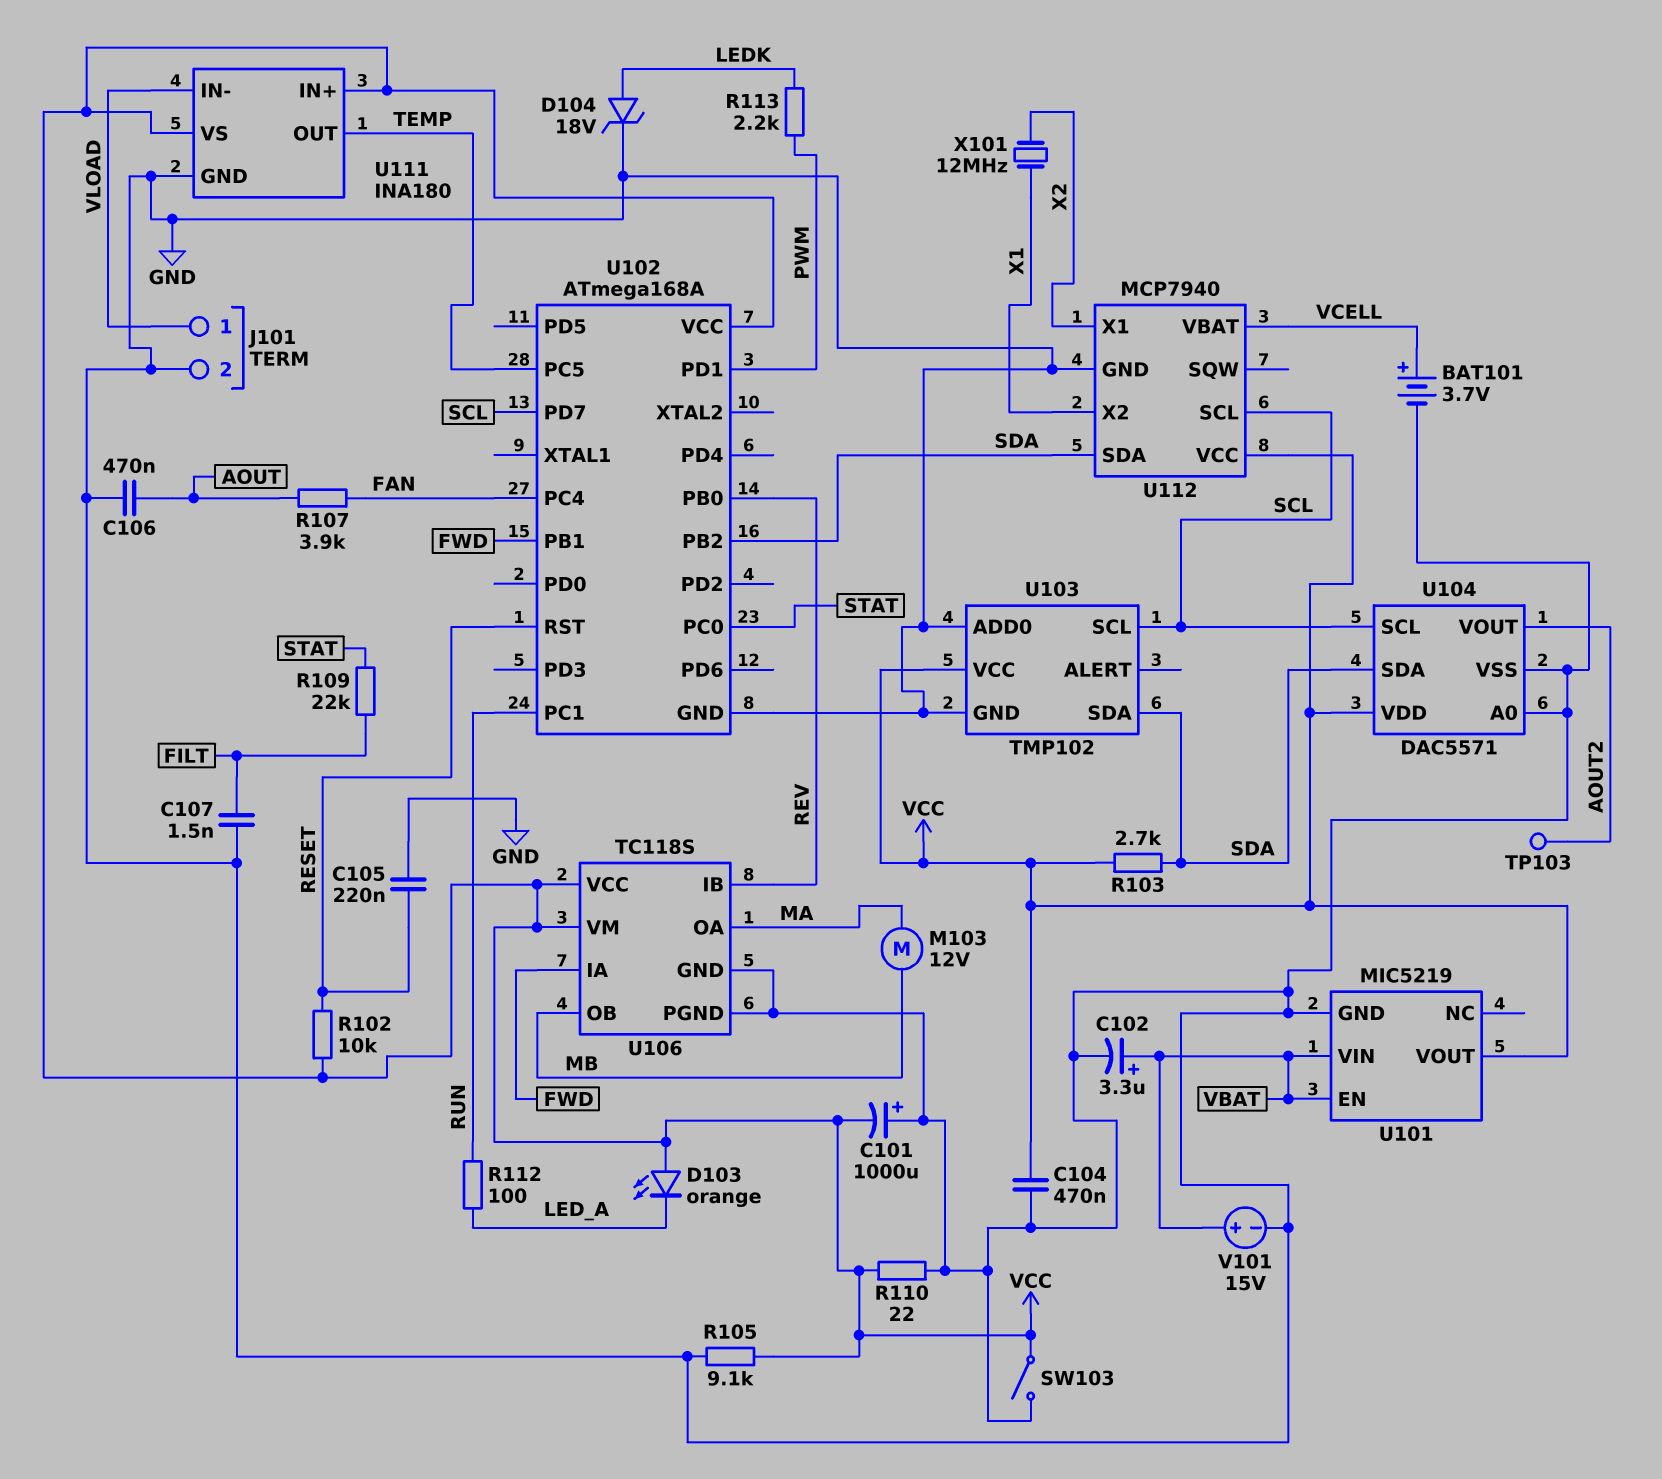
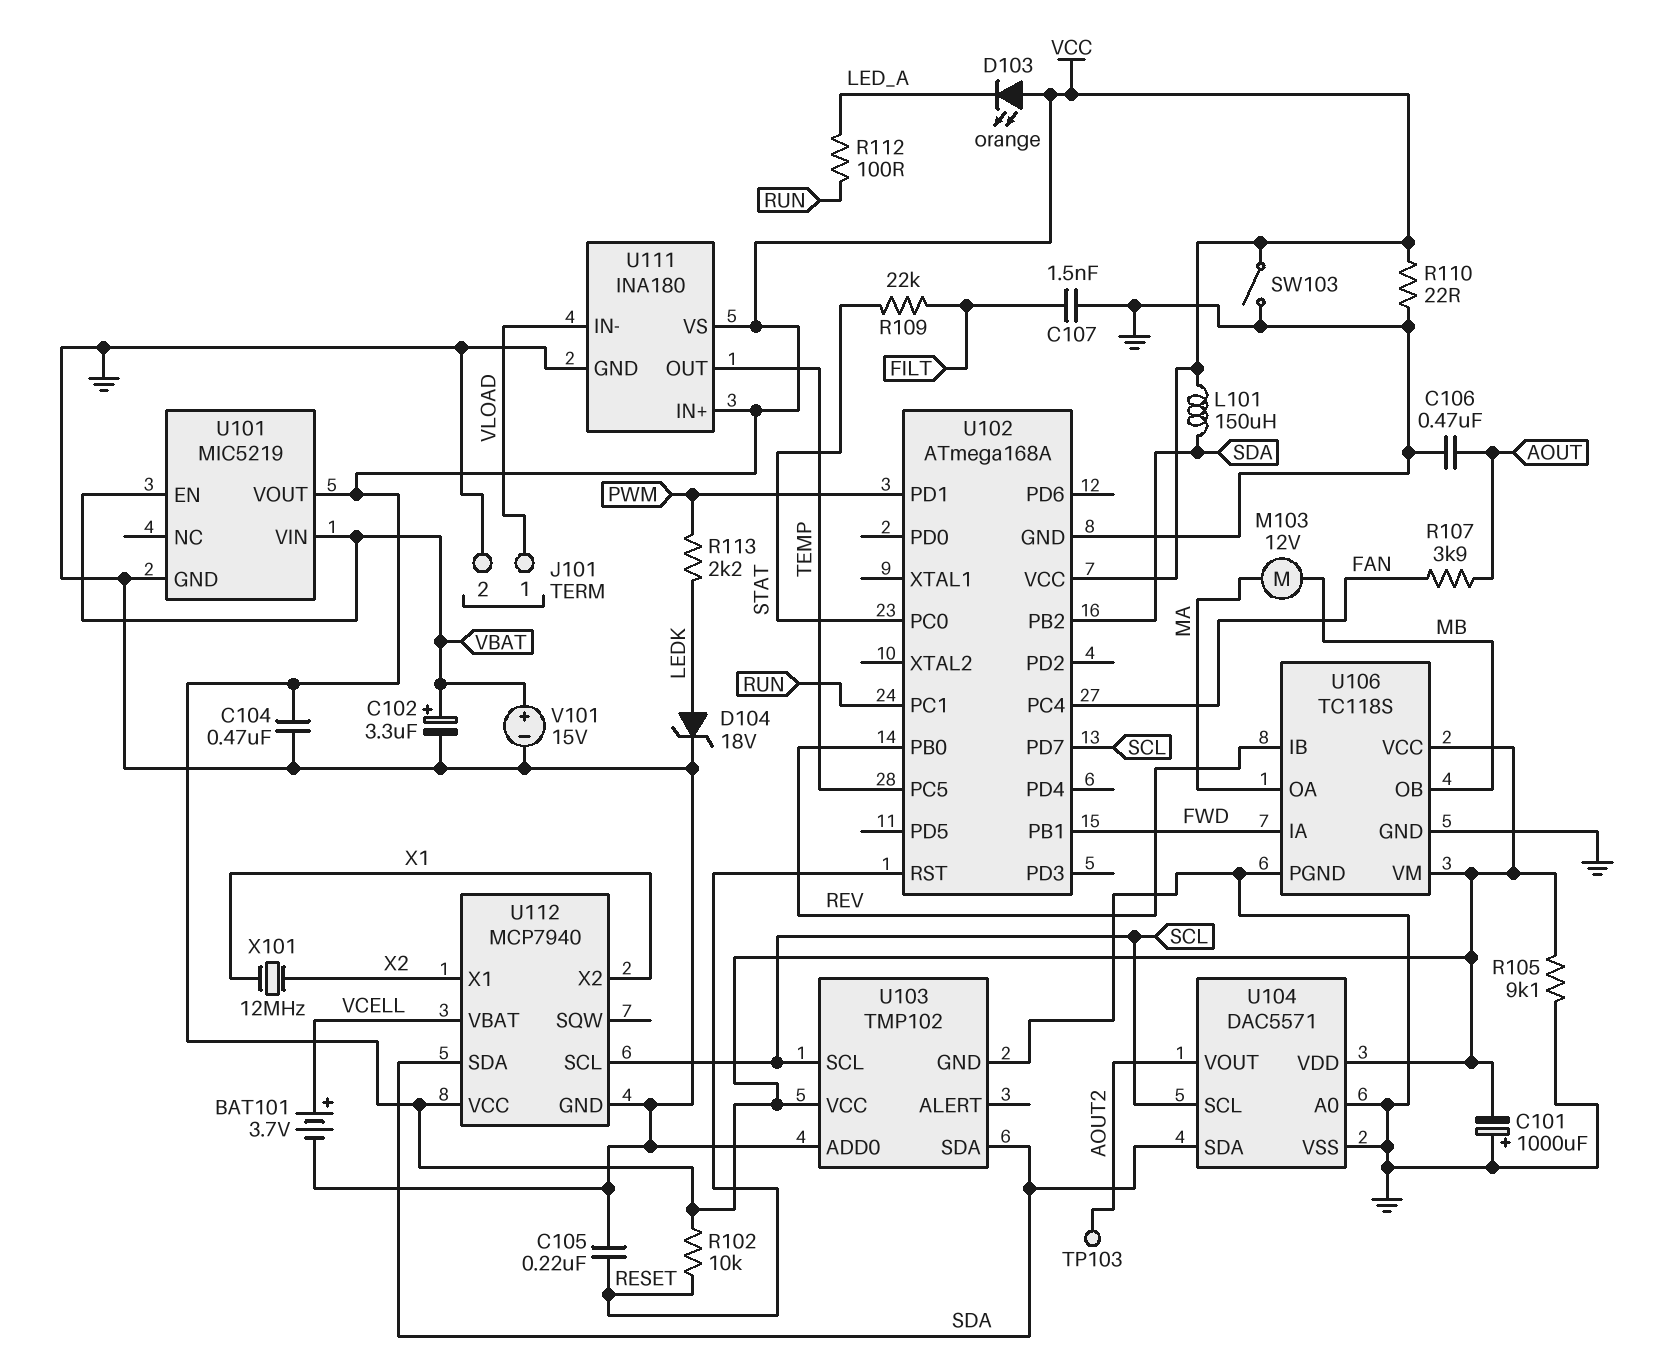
L101: none -> 150uH (SDA, VCC)
R103: 2.7k (SDA, VCC) -> none

